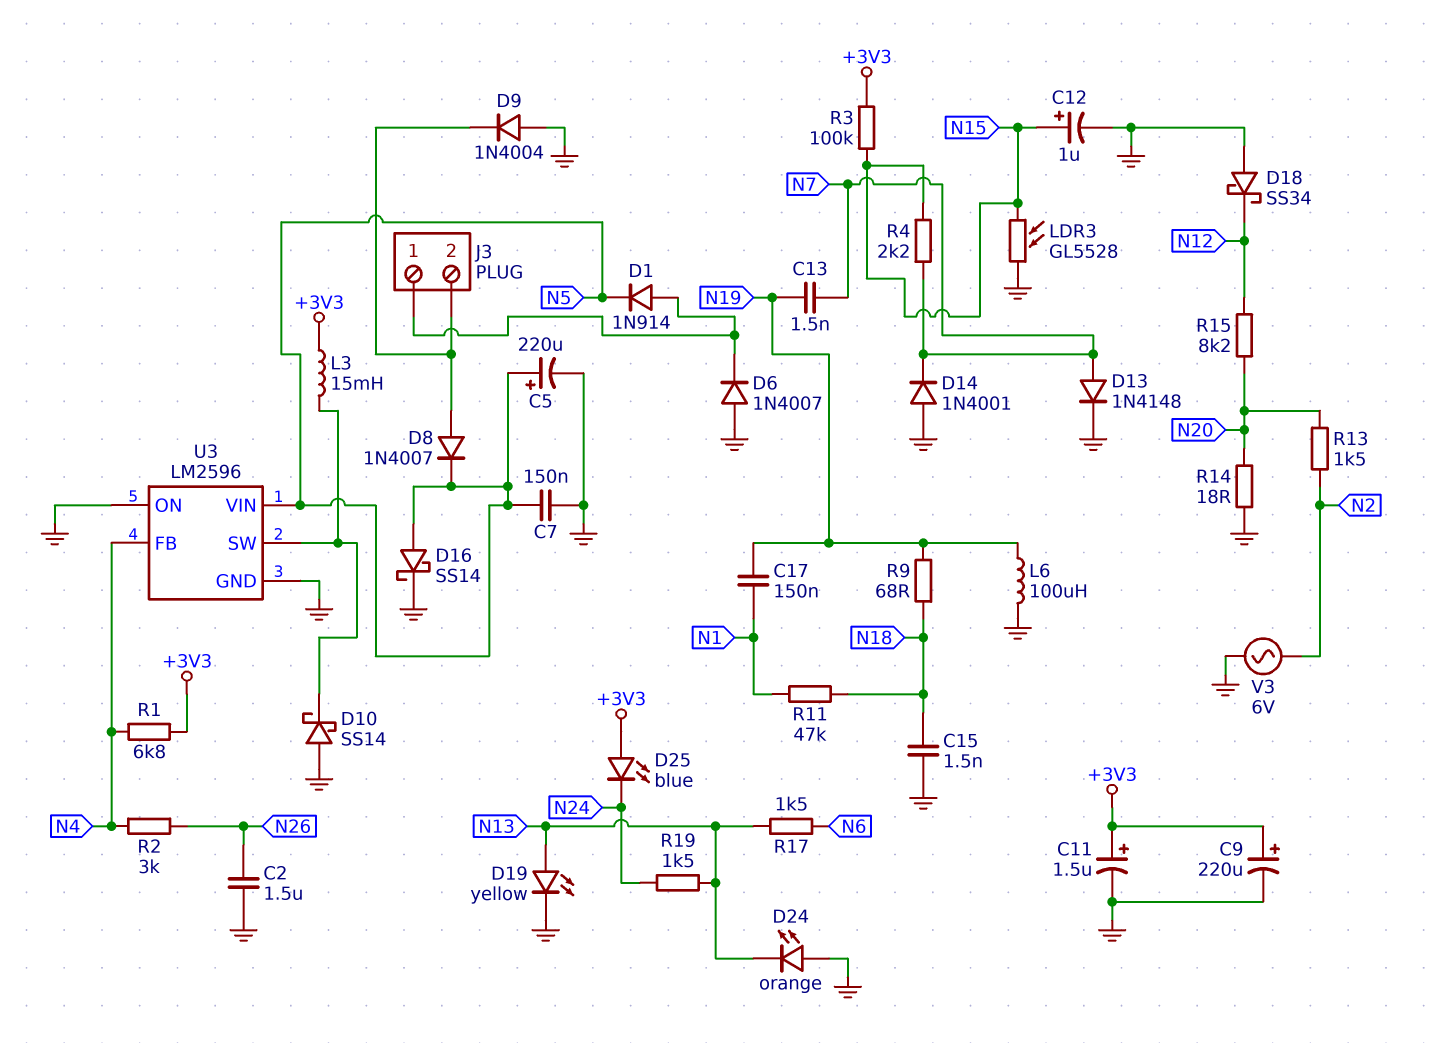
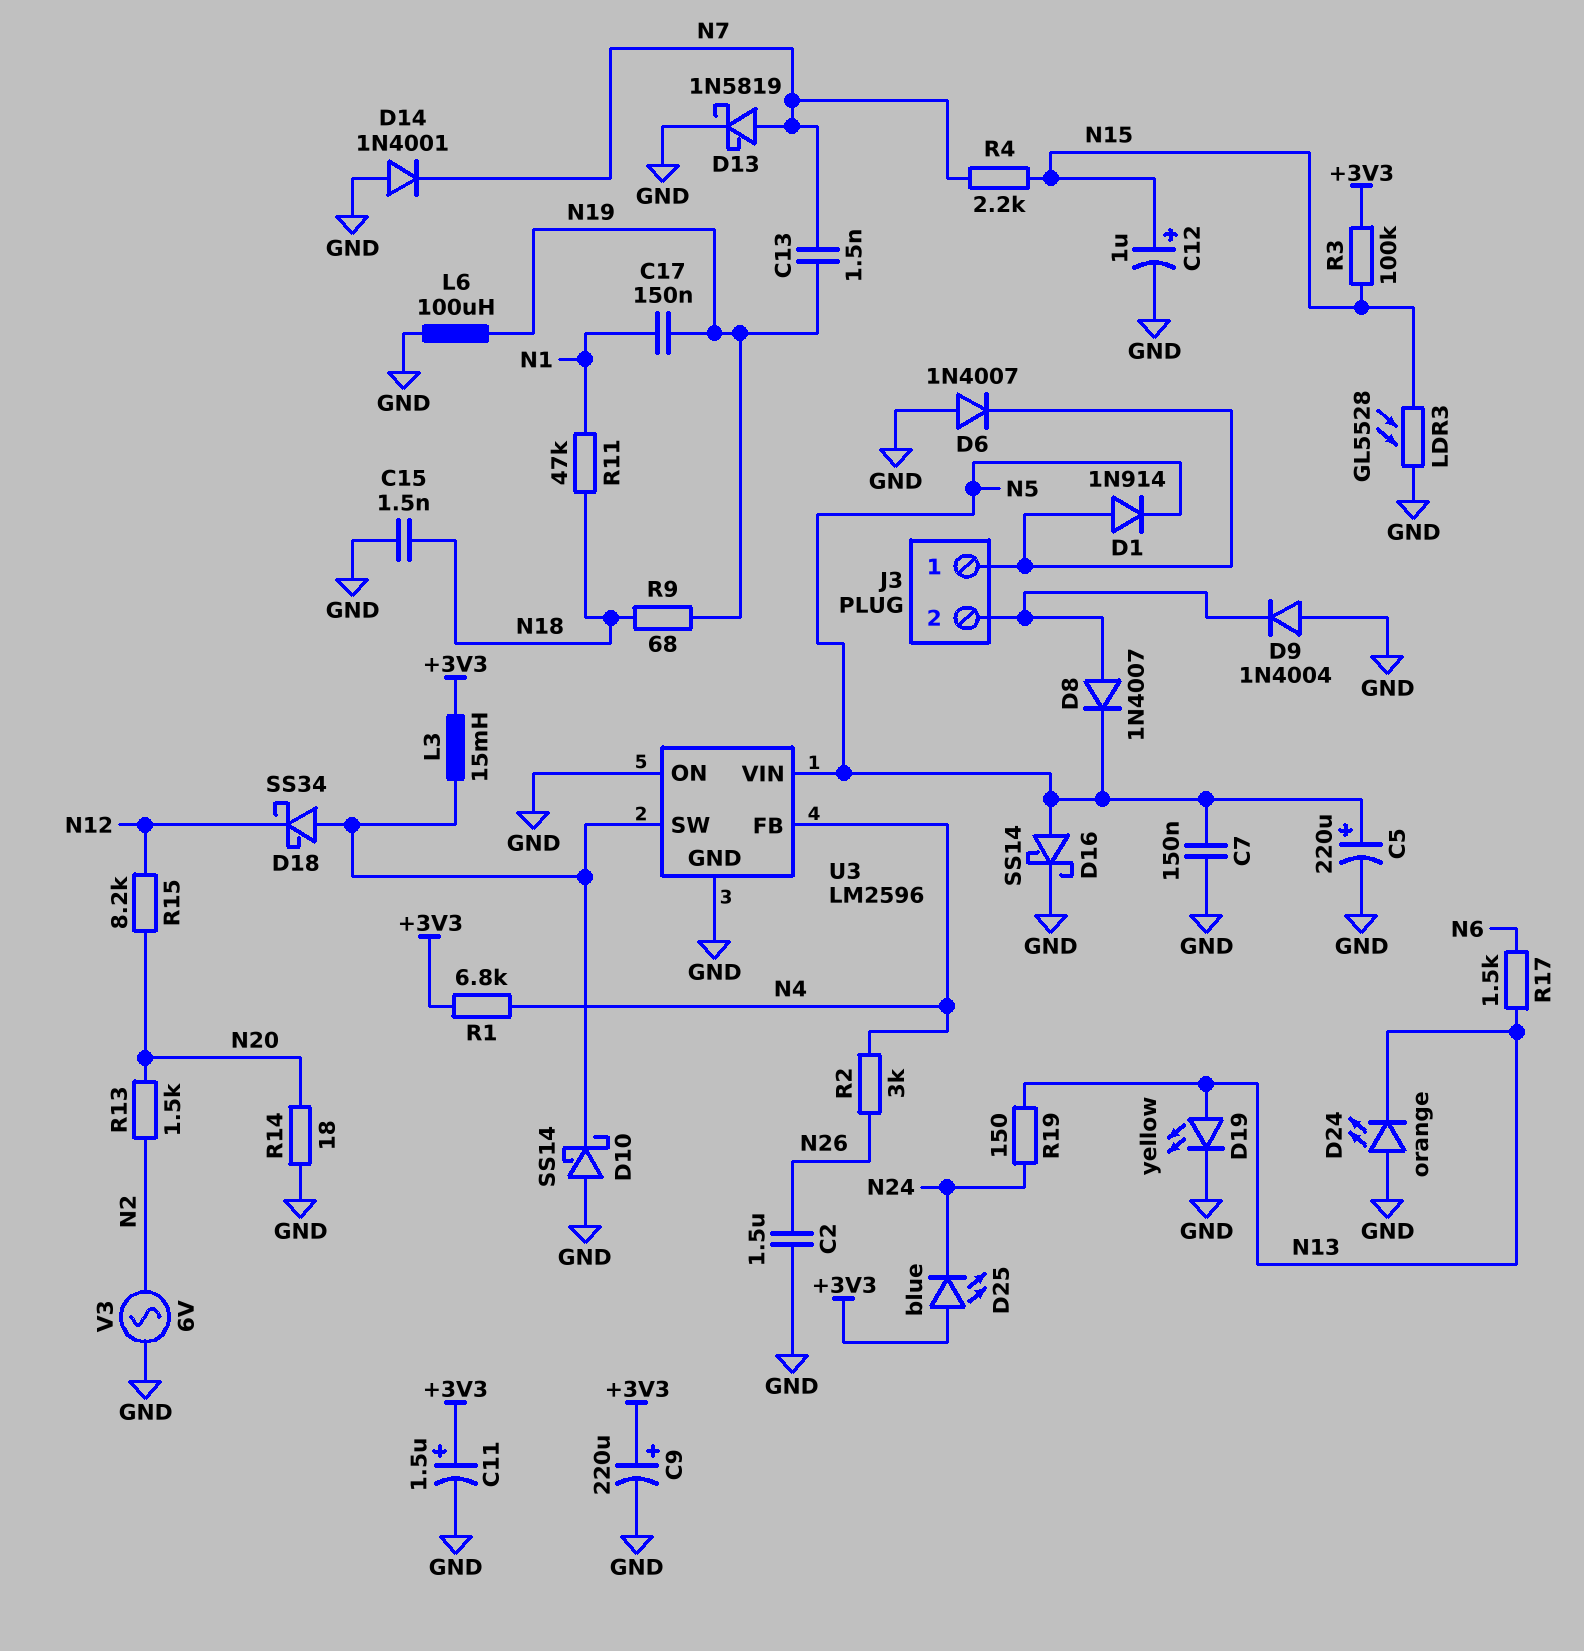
D13: diode 1N4148 (A N7, K GND) -> schottky 1N5819 (A N7, K GND)
D18: schottky SS34 (A GND, K N12) -> schottky SS34 (A U3/SW, K N12)
R19: 1.5k (N13, N24) -> 150 (N13, N24)

